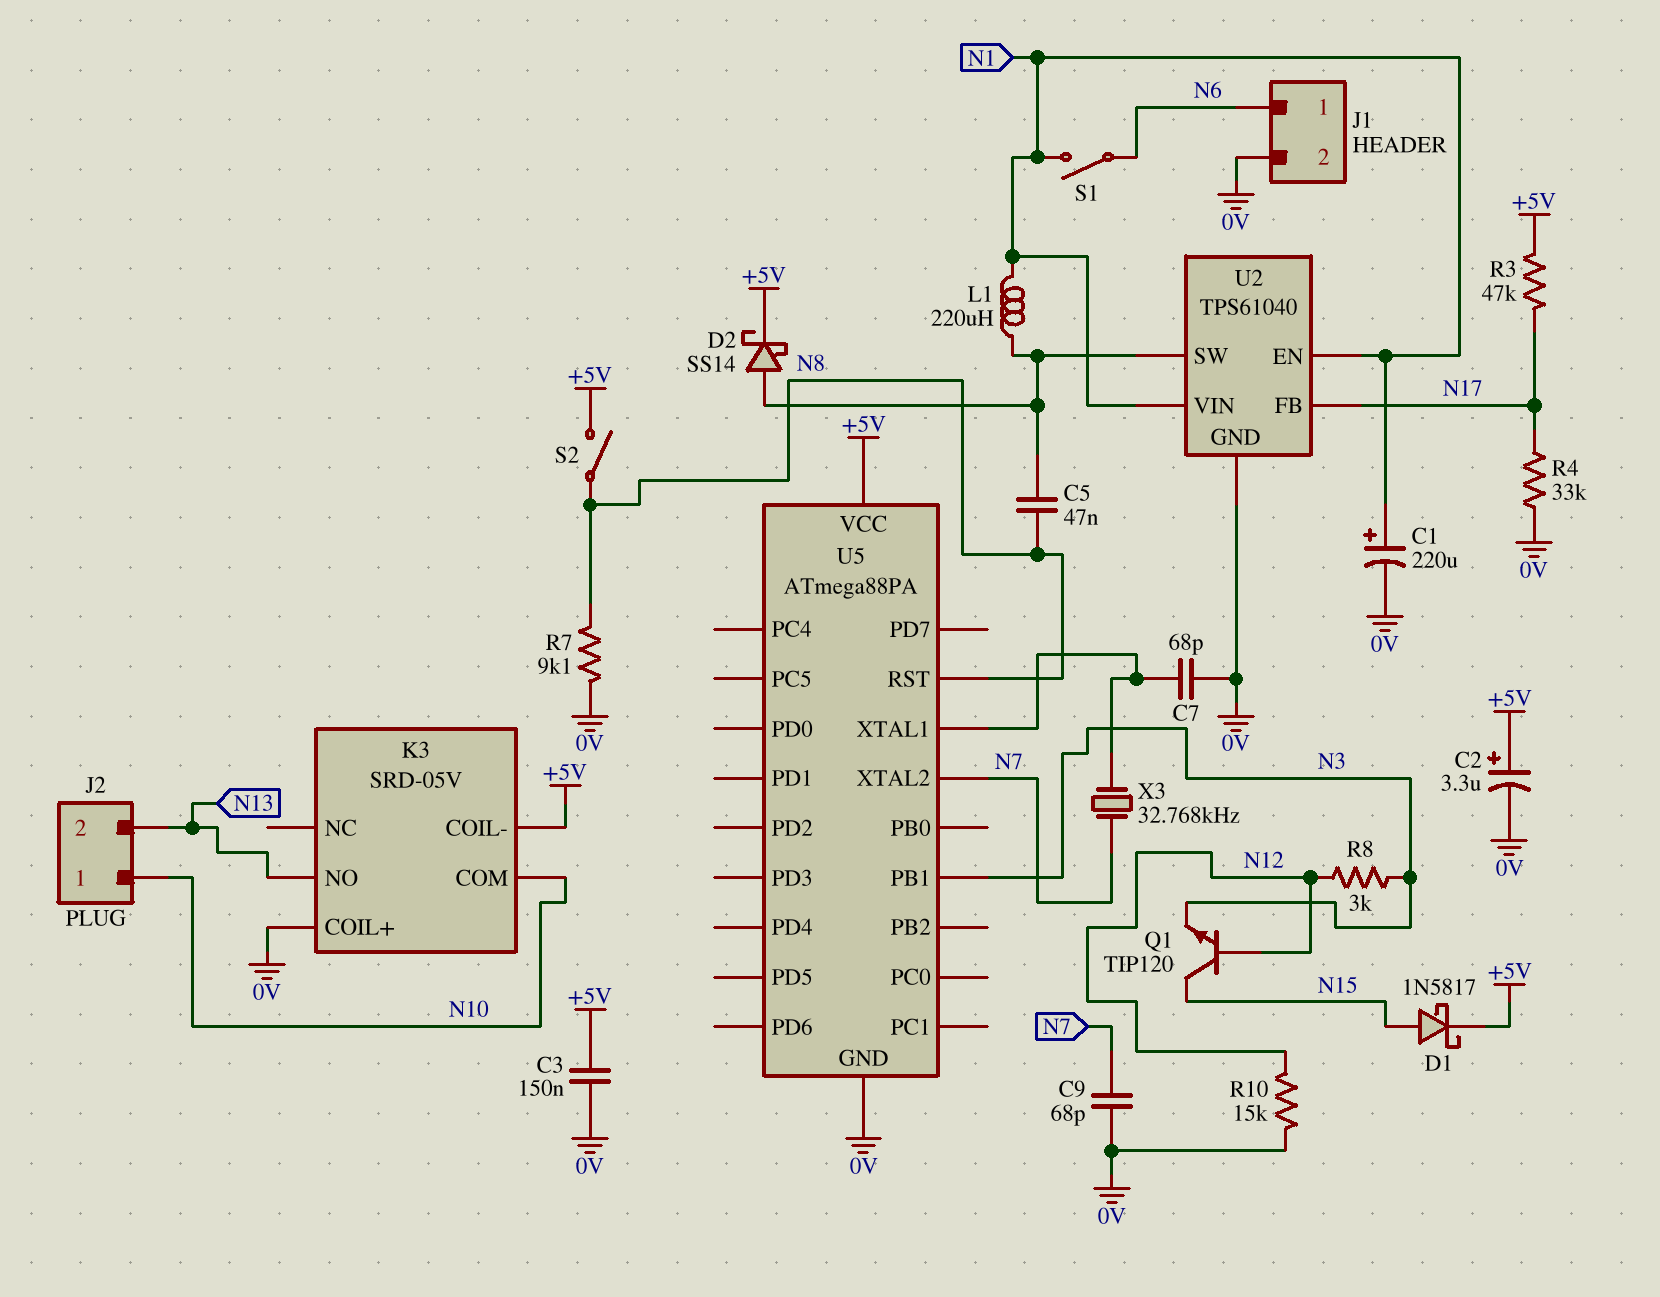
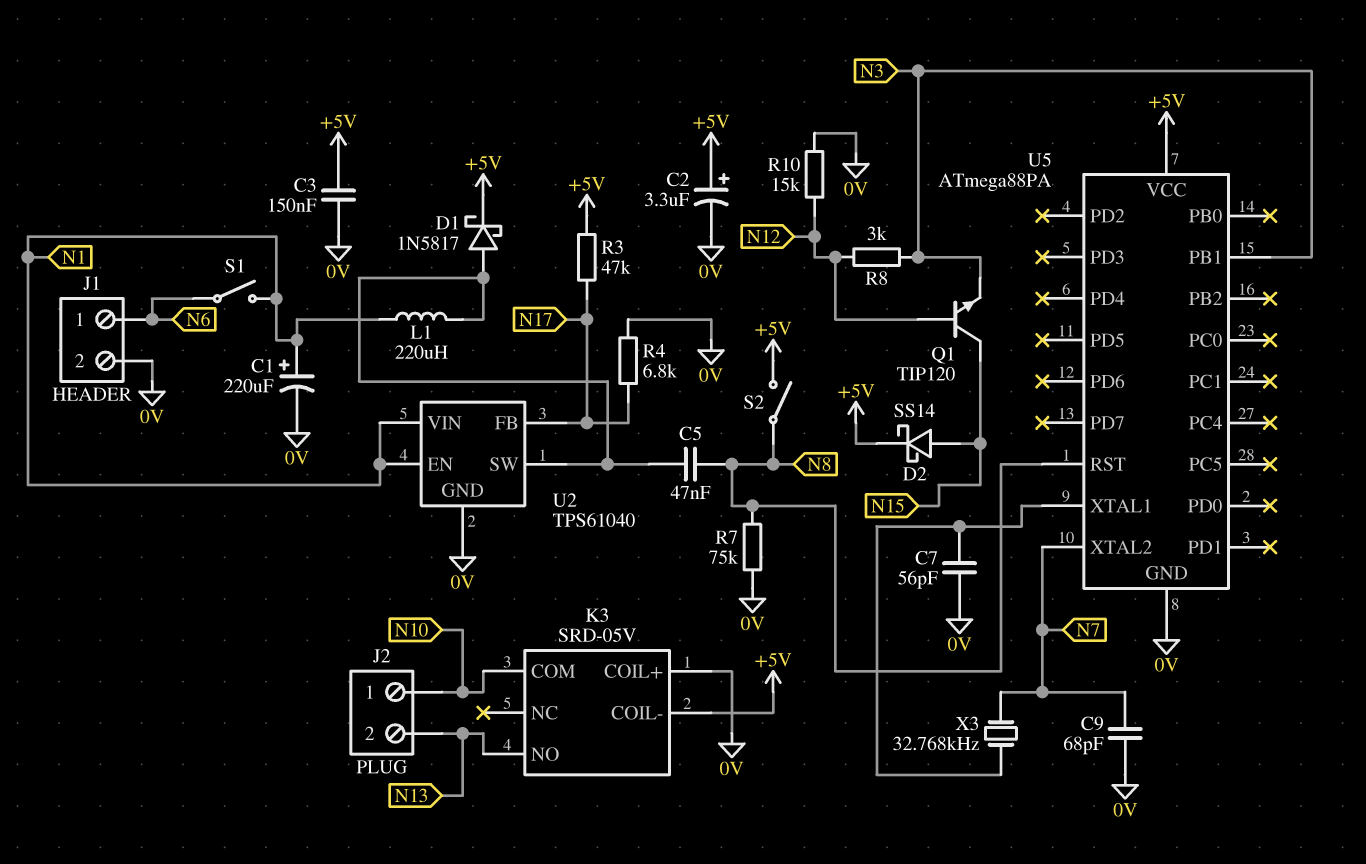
C7: 68pF (0V, U5/XTAL1) -> 56pF (0V, U5/XTAL1)
D1: schottky 1N5817 (A N15, K +5V) -> schottky 1N5817 (A U2/SW, K +5V)
D2: schottky SS14 (A U2/SW, K +5V) -> schottky SS14 (A N15, K +5V)
R4: 33k (0V, N17) -> 6.8k (0V, N17)
R7: 9.1k (0V, N8) -> 75k (0V, N8)

